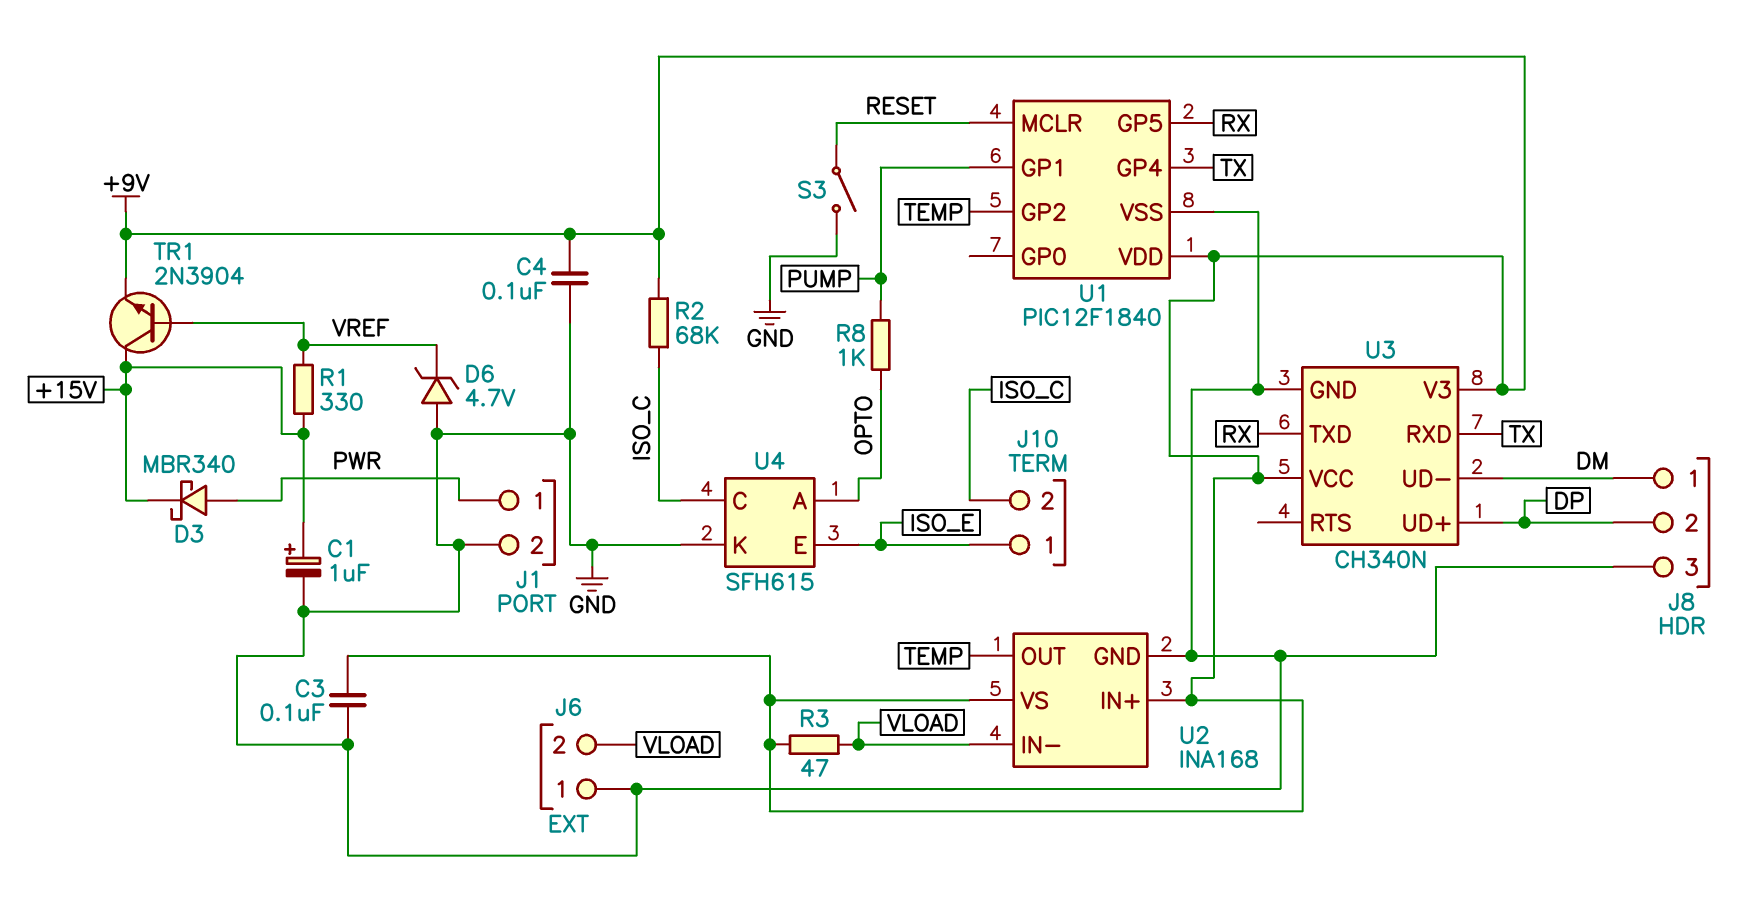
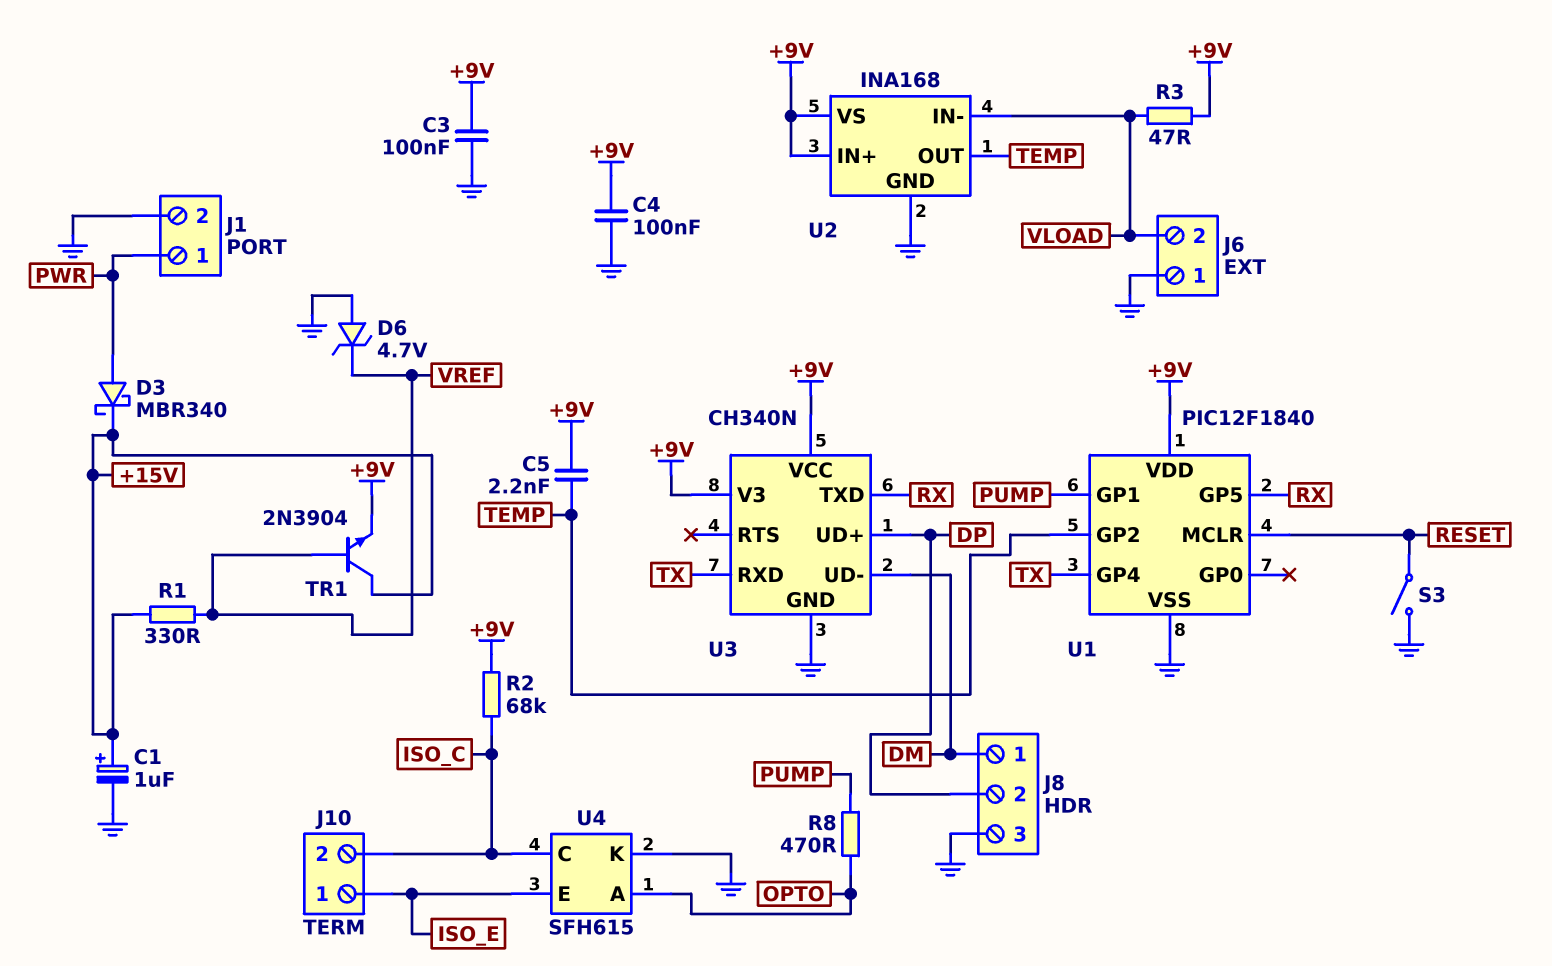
C5: none -> 2.2nF (+9V, TEMP)
R8: 1k (OPTO, PUMP) -> 470 (OPTO, PUMP)

